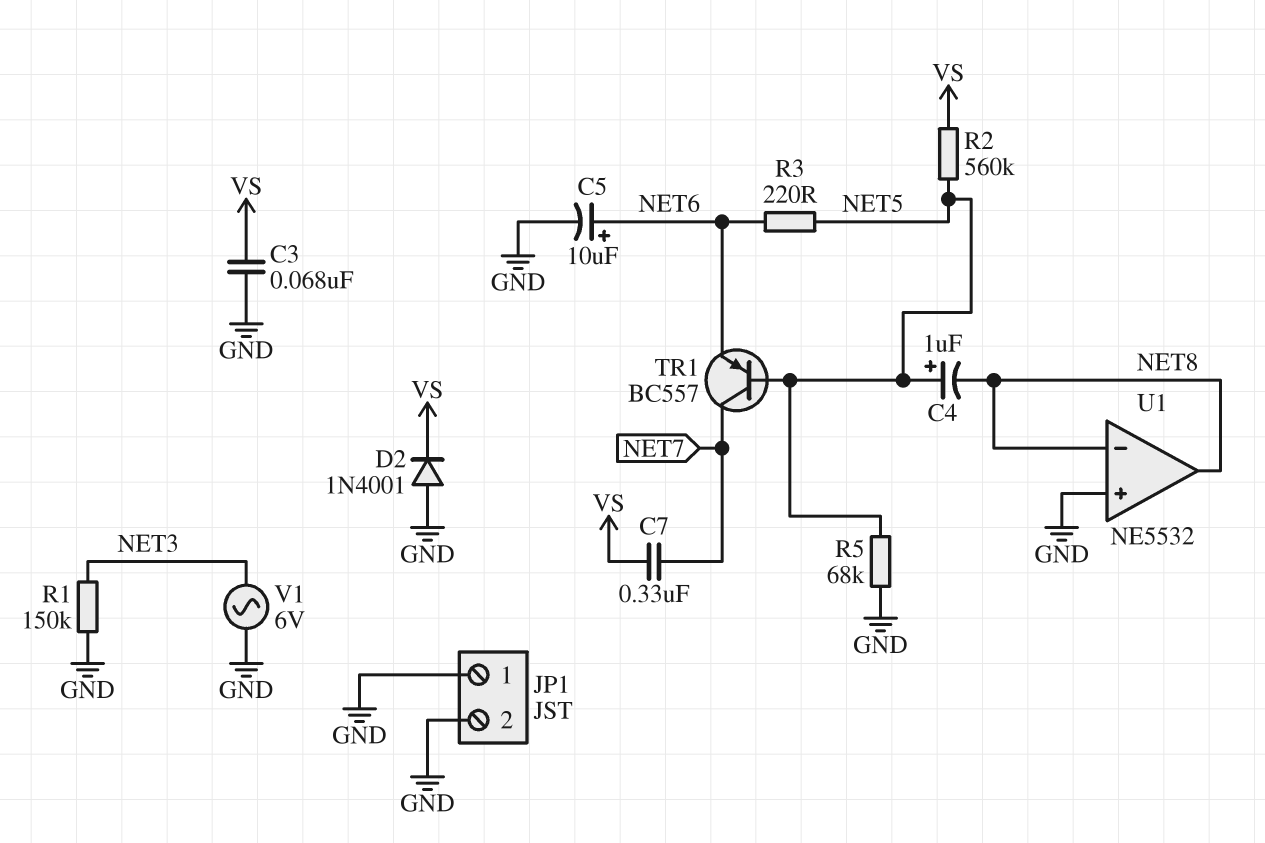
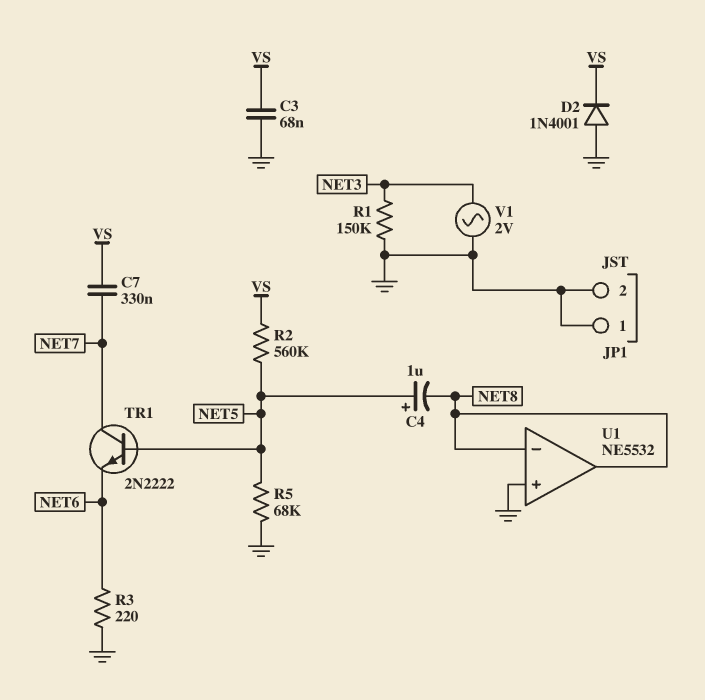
C5: 10uF (plus NET6, minus GND) -> none
R3: 220 (NET5, NET6) -> 220 (GND, NET6)
TR1: PNP BC557 (B NET5, C NET7, E NET6) -> NPN 2N2222 (B NET5, C NET7, E NET6)
V1: AC 6V (GND, NET3) -> AC 2V (GND, NET3)

